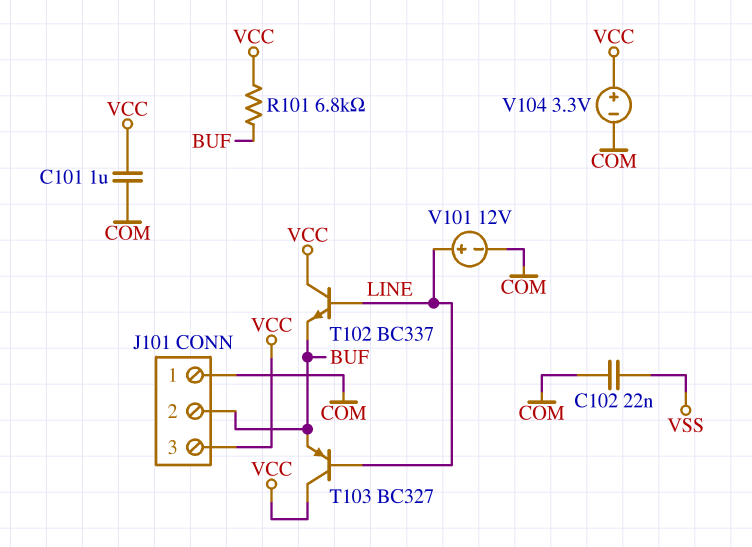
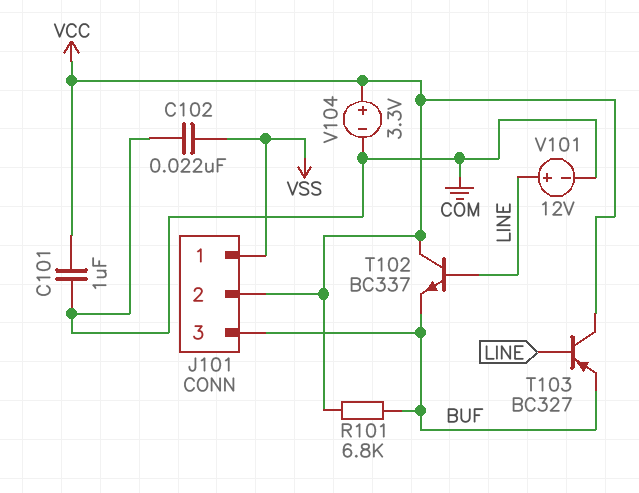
J101 pin 1: COM -> VSS
J101 pin 2: BUF -> VCC
J101 pin 3: VCC -> BUF

